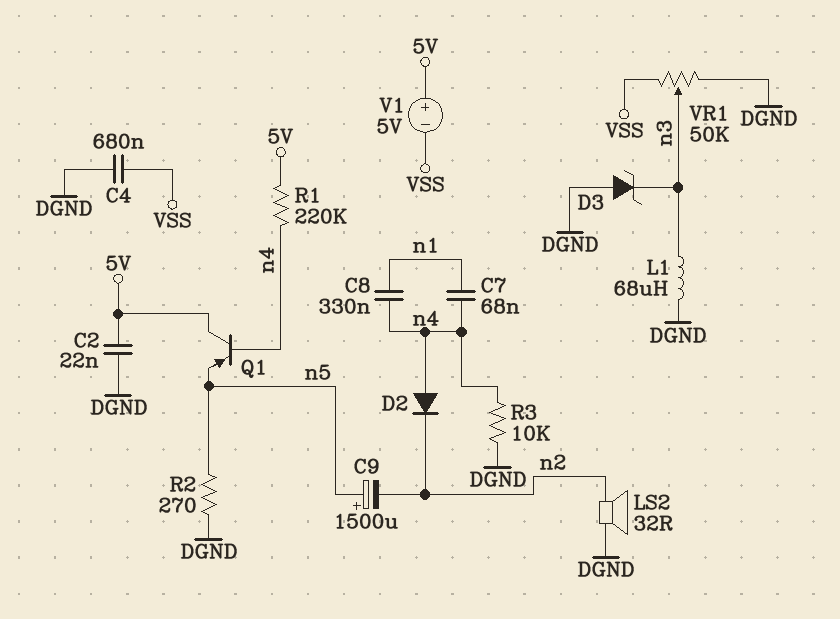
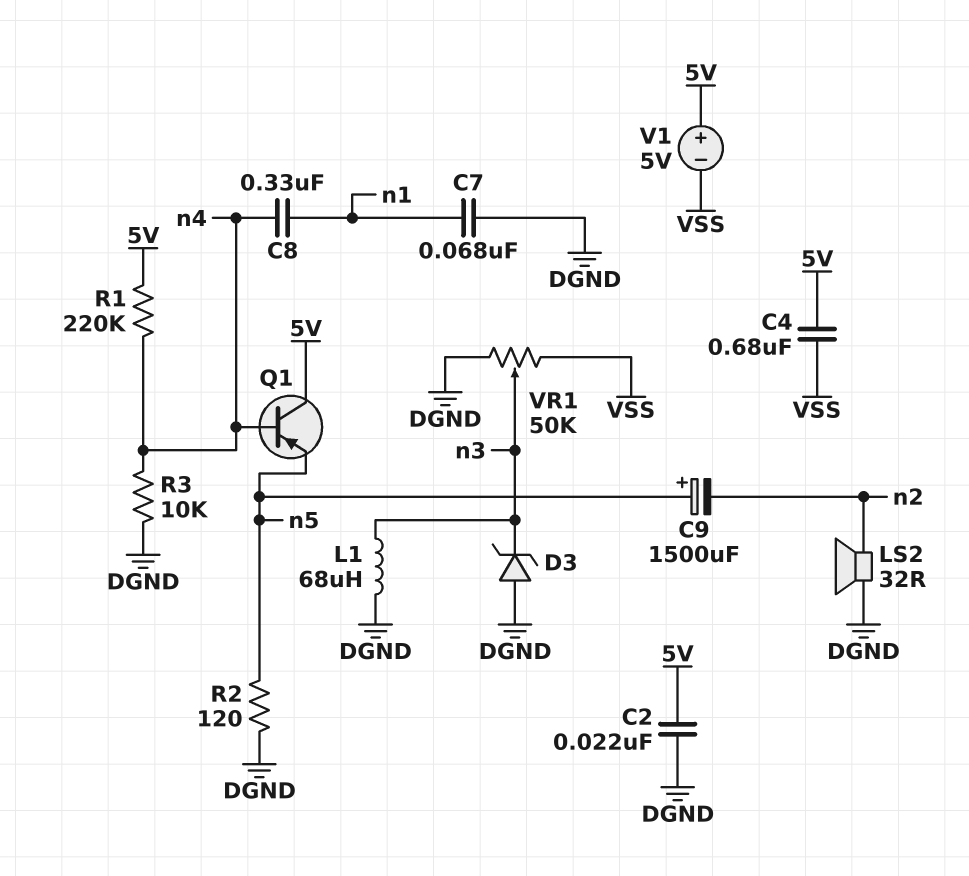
C4: 680nF (DGND, VSS) -> 680nF (5V, VSS)
C7: 68nF (n1, n4) -> 68nF (DGND, n1)
D2: diode (A n4, K n2) -> none
R2: 270 (DGND, n5) -> 120 (DGND, n5)

